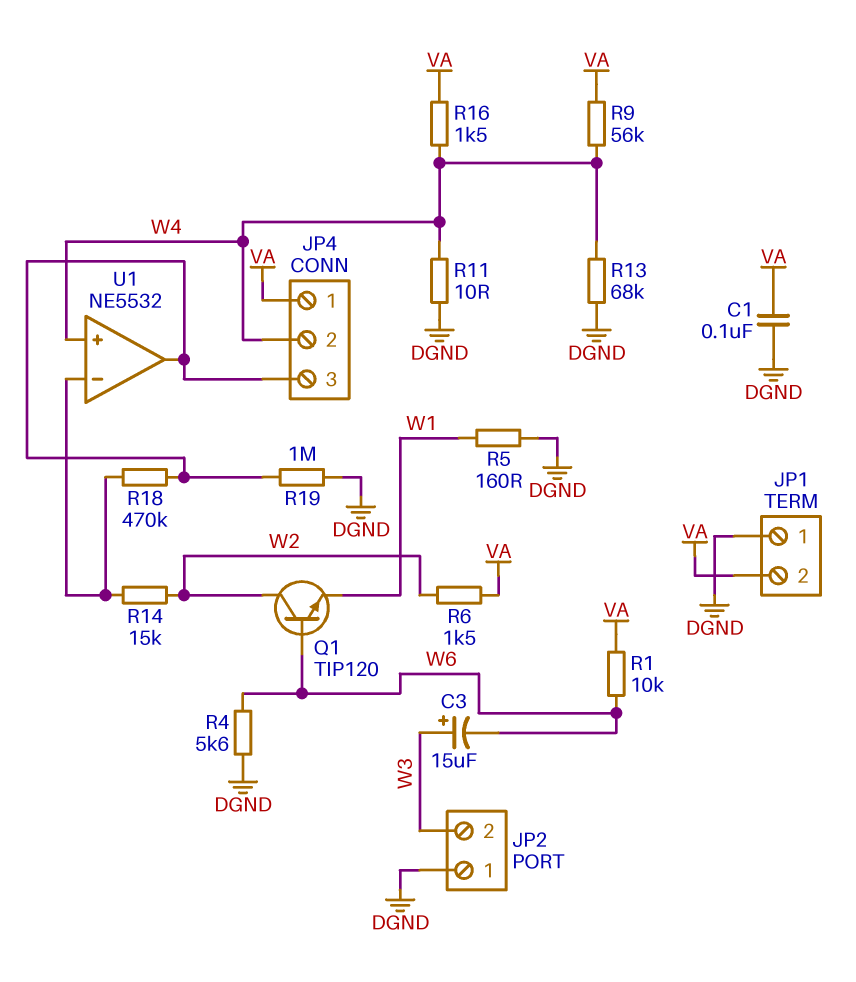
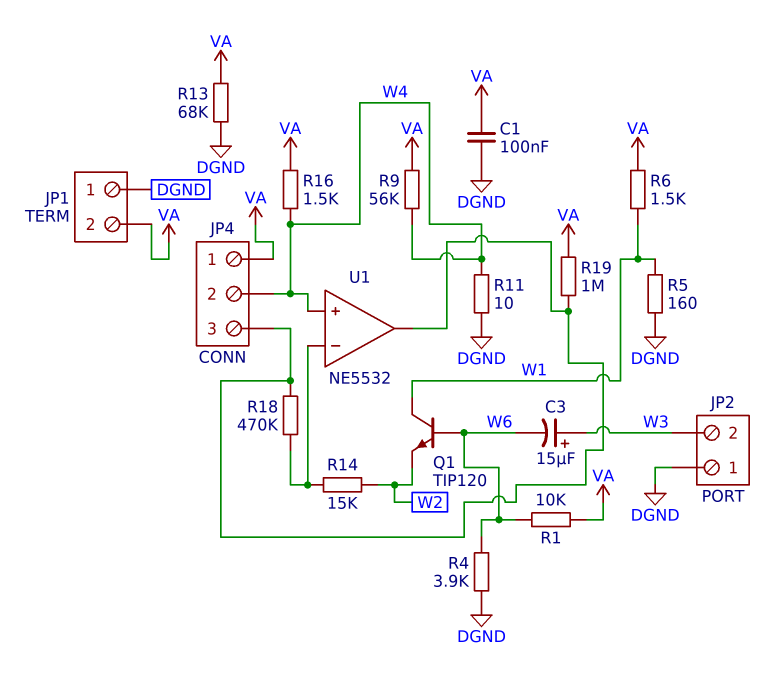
Q1: NPN TIP120 (B W6, C W2, E W1) -> NPN TIP120 (B W6, C W1, E W2)
R4: 5.6k (DGND, W6) -> 3.9k (DGND, W6)
R6: 1.5k (VA, W2) -> 1.5k (VA, W1)
R13: 68k (DGND, W4) -> 68k (DGND, VA)
R19: 1M (DGND, JP4/3) -> 1M (JP4/3, VA)

